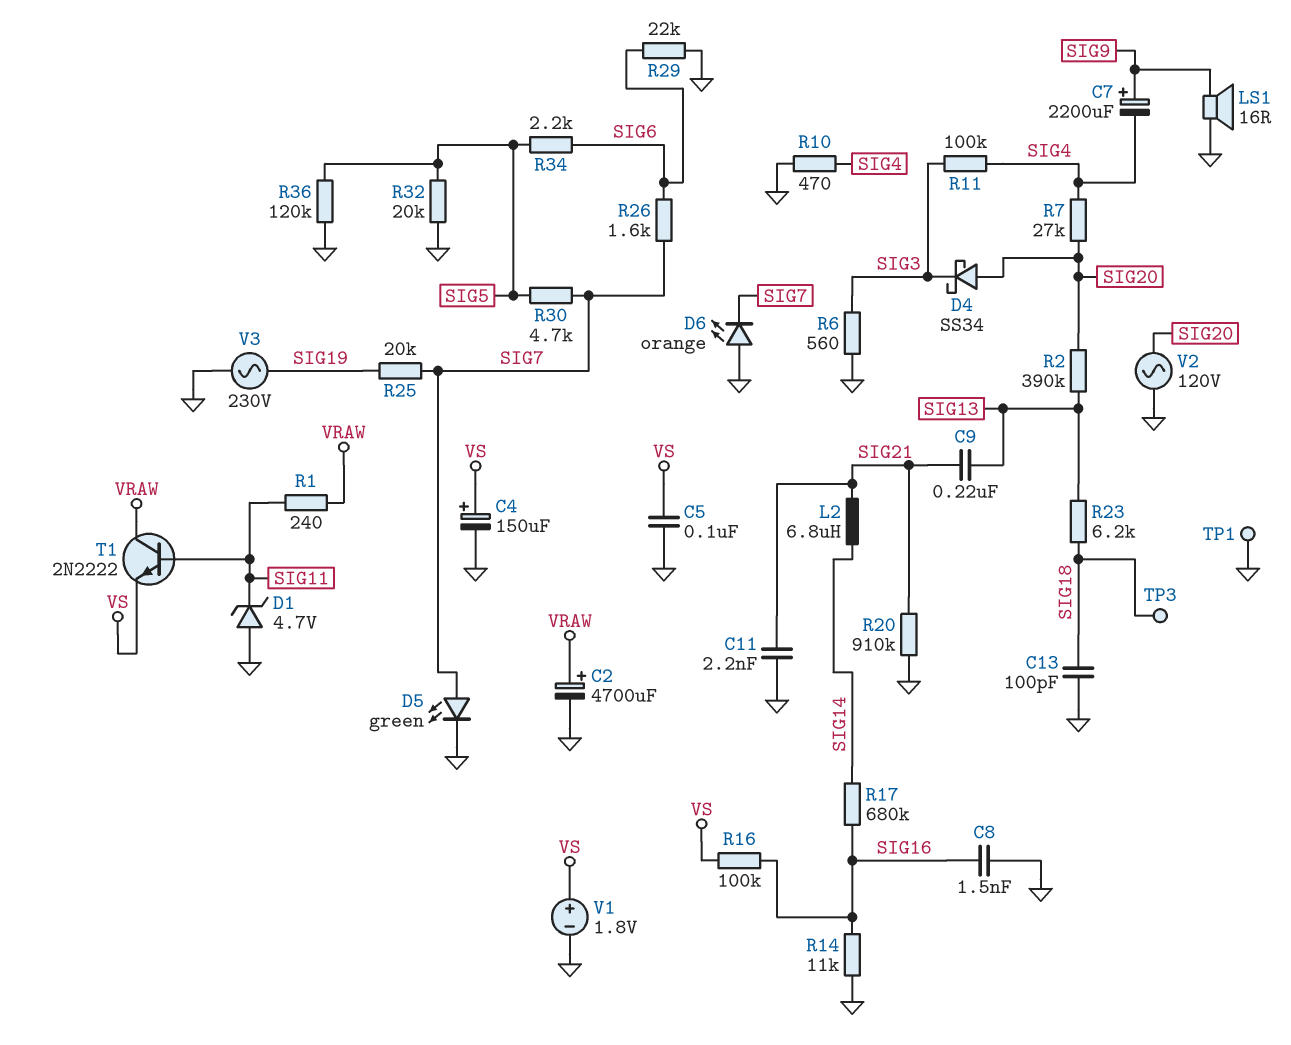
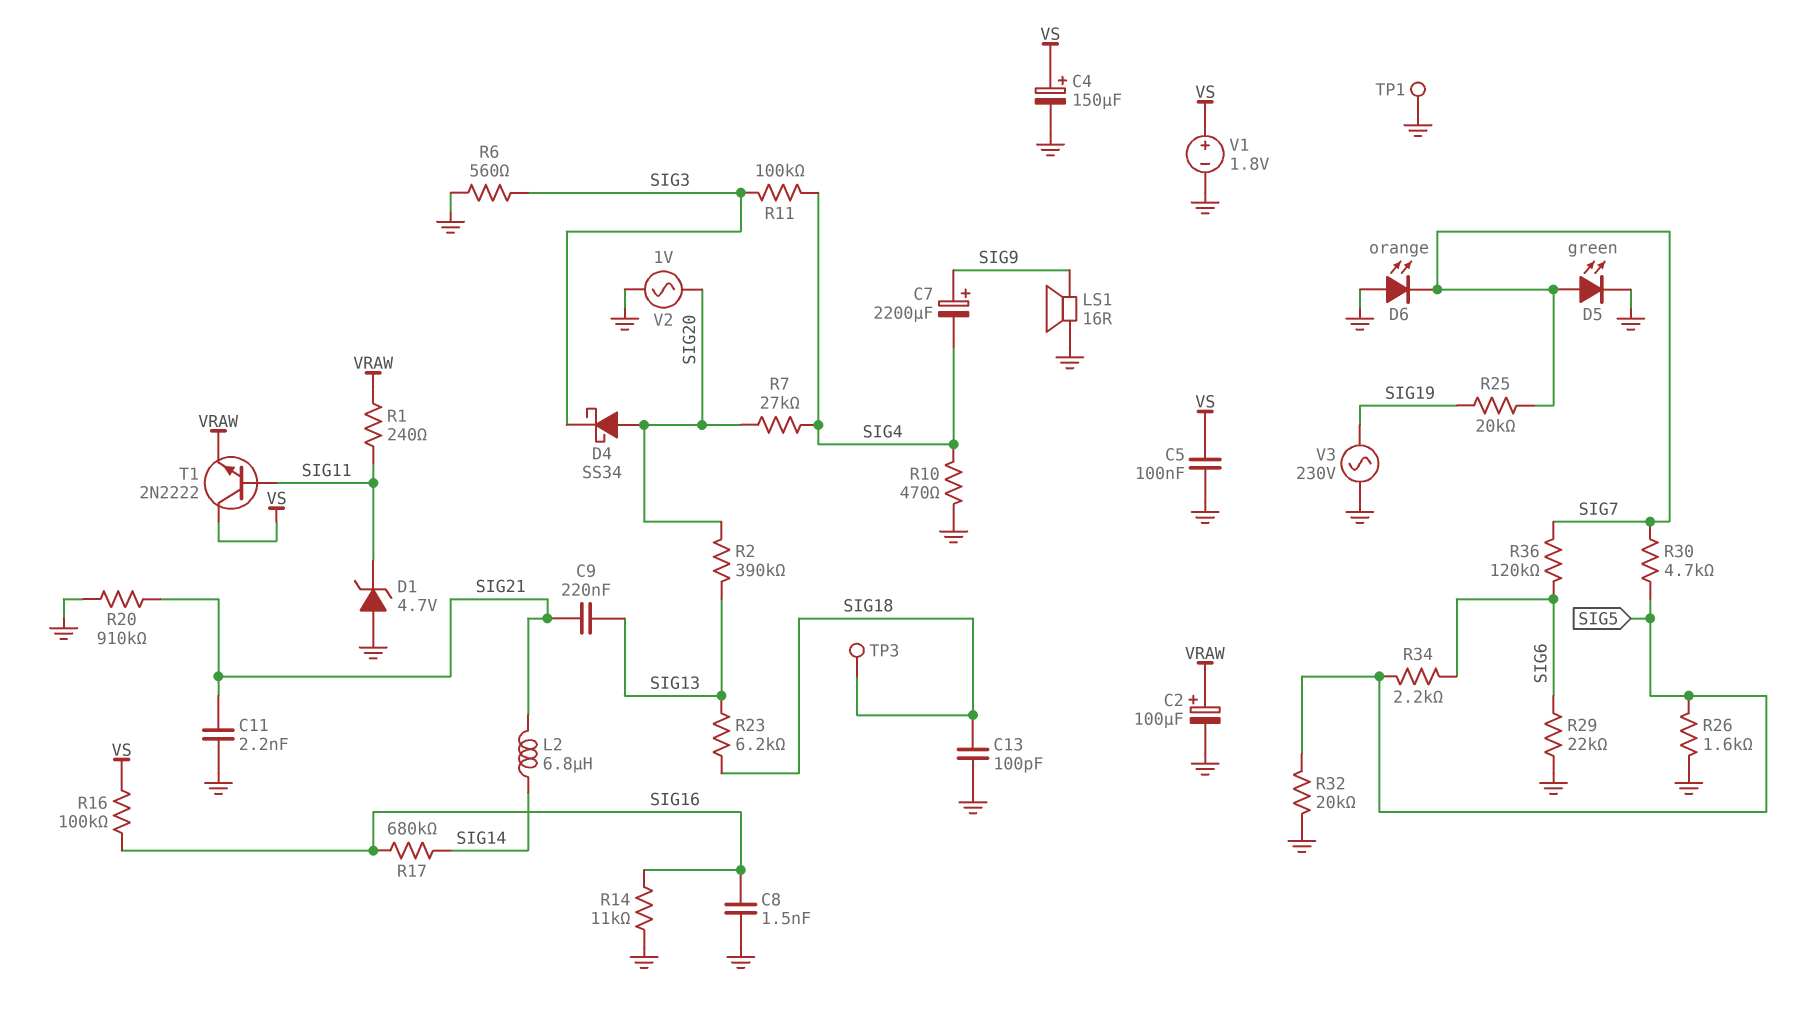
C2: 4700uF (plus VRAW, minus GND) -> 100uF (plus VRAW, minus GND)
R26: 1.6k (SIG6, SIG7) -> 1.6k (GND, SIG5)
R36: 120k (GND, SIG5) -> 120k (SIG6, SIG7)
T1: NPN 2N2222 (B SIG11, C VRAW, E VS) -> NPN 2N2222 (B SIG11, C VS, E VRAW)
V2: AC 120V (GND, SIG20) -> AC 1V (GND, SIG20)

